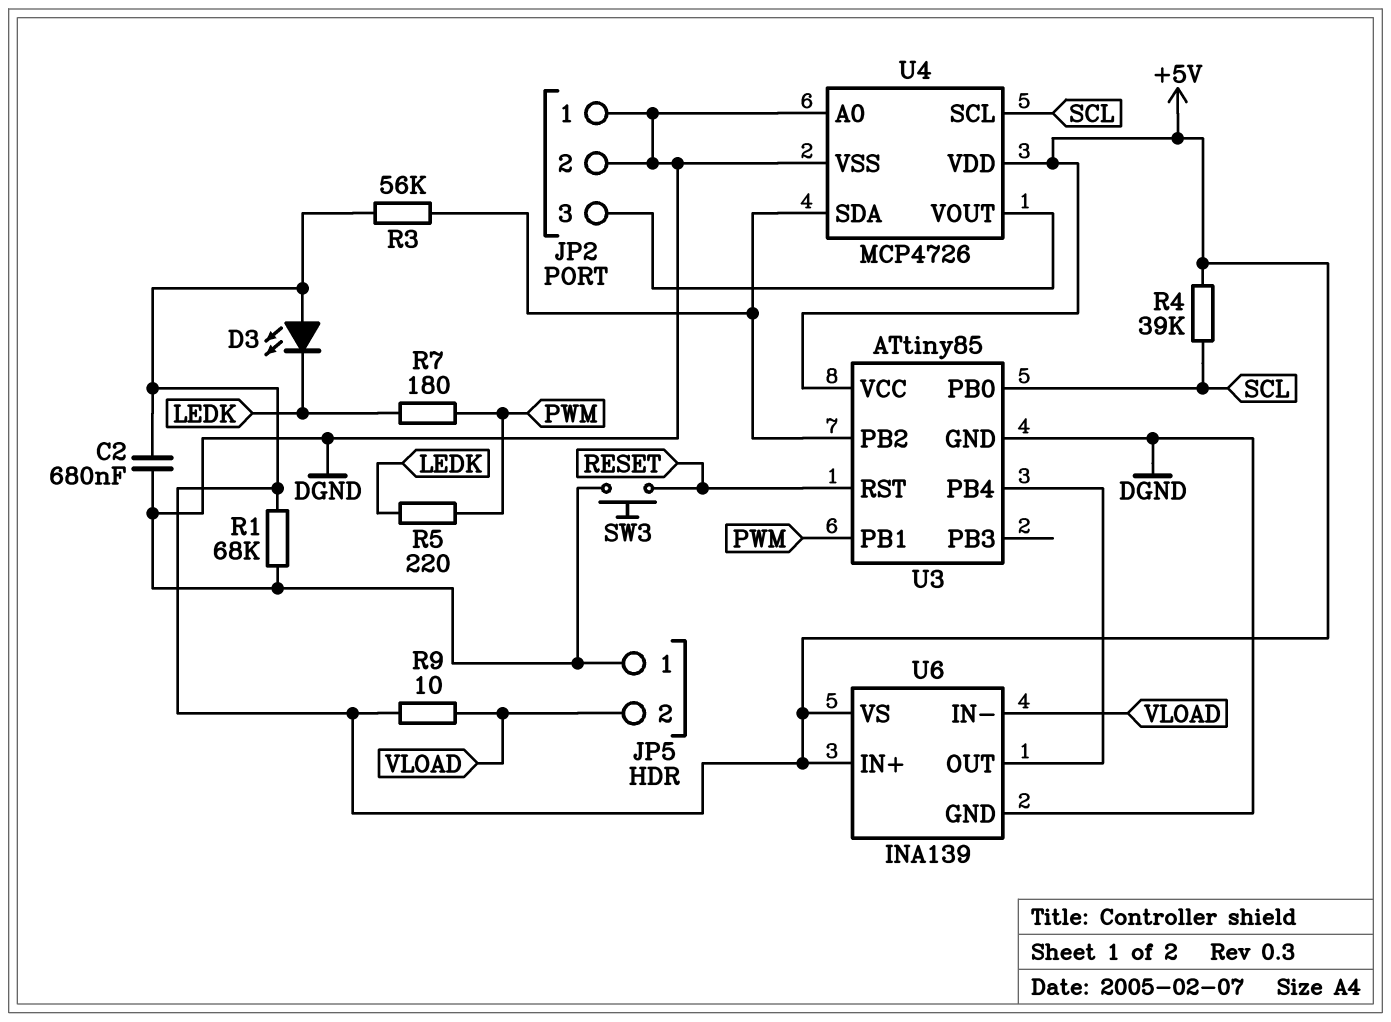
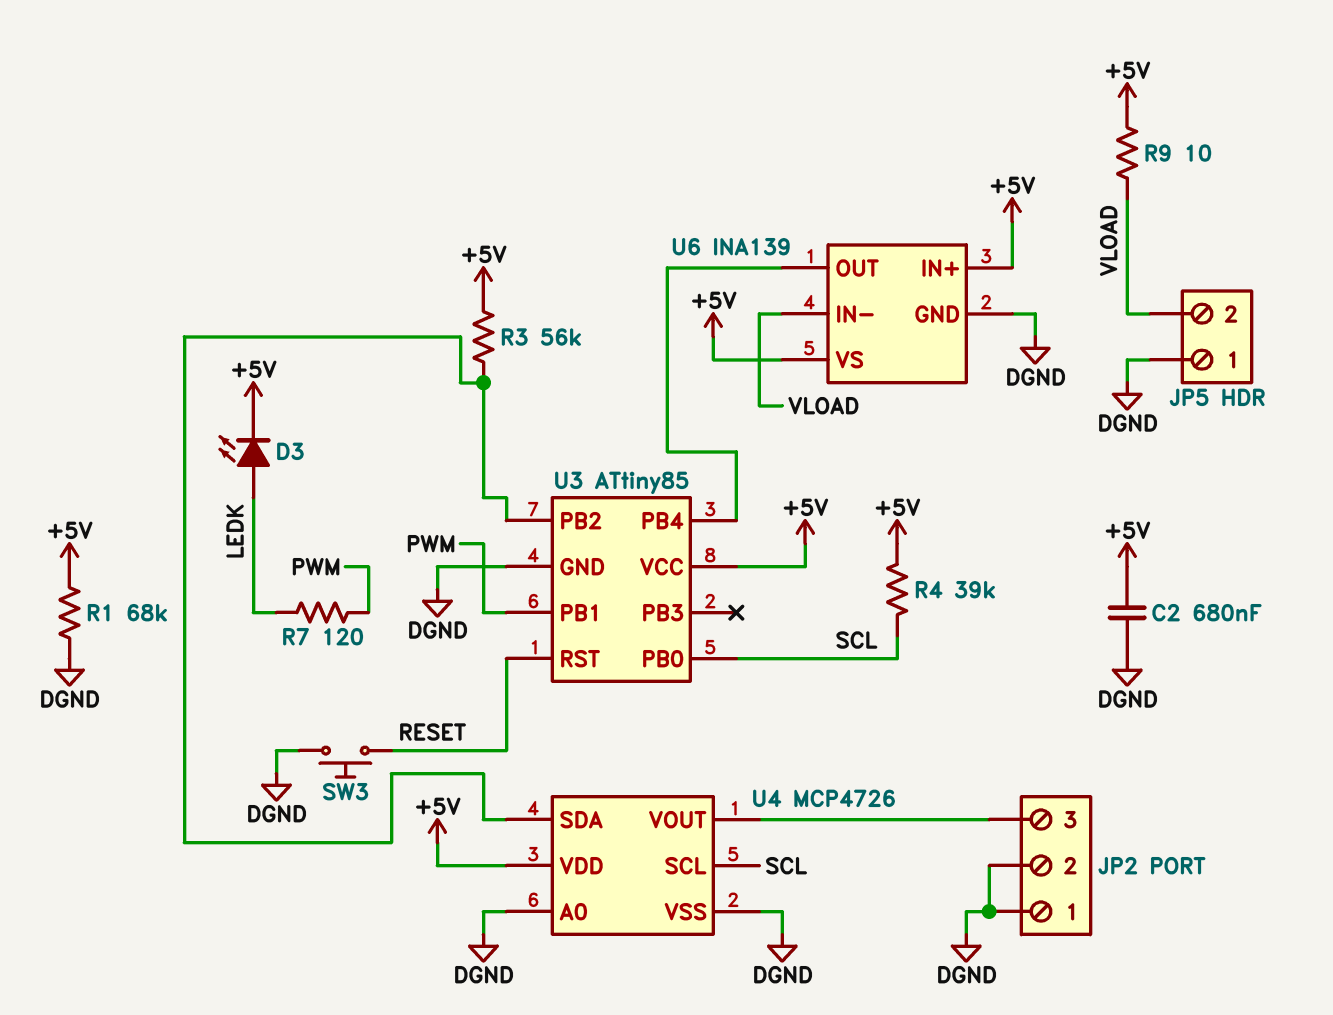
D3: LED (A +5V, K LEDK) -> LED (A LEDK, K +5V)
R5: 220 (LEDK, PWM) -> none
R7: 180 (LEDK, PWM) -> 120 (LEDK, PWM)

